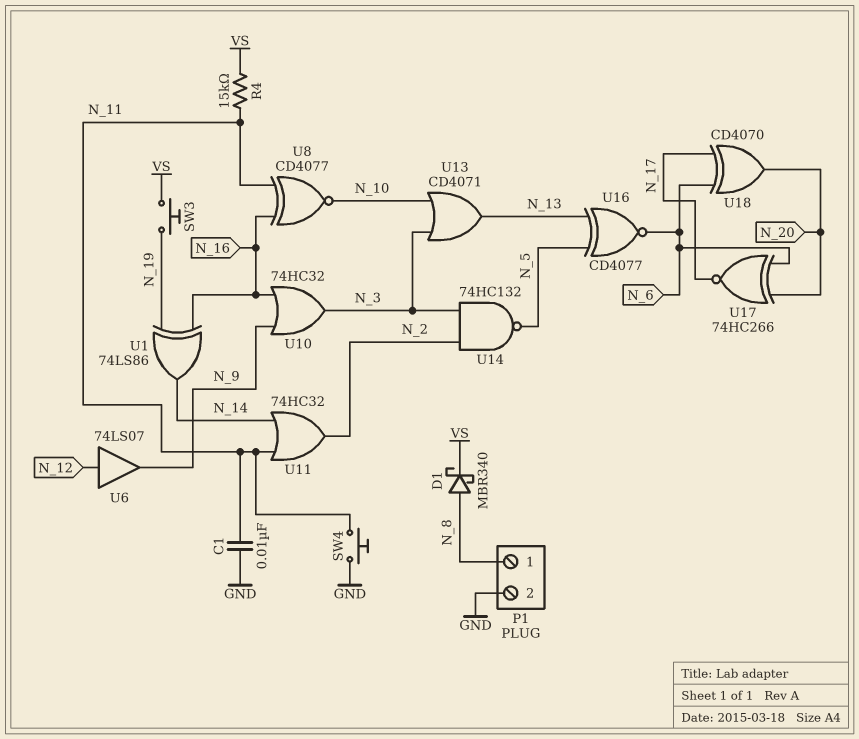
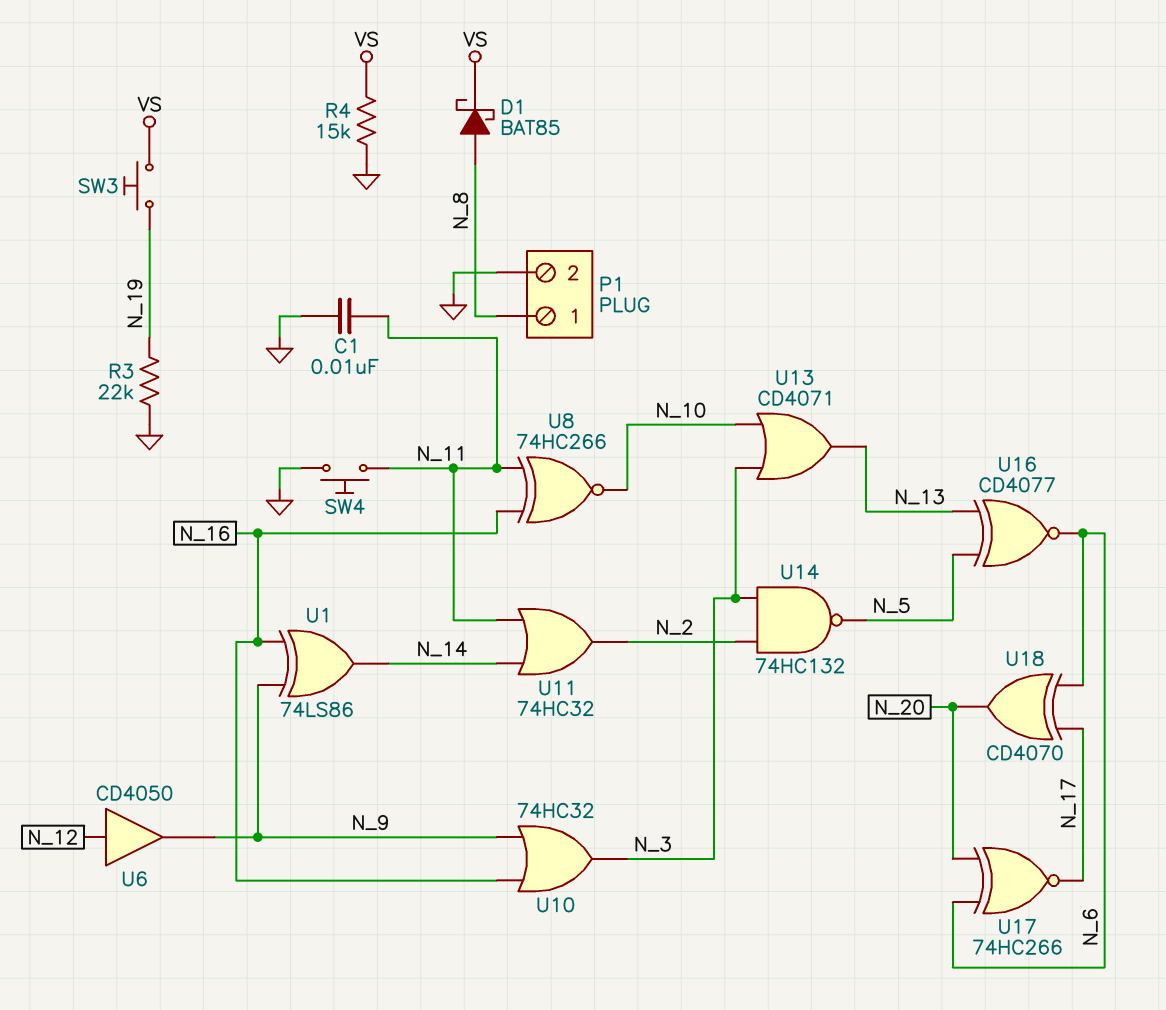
D1: schottky MBR340 (A N_8, K VS) -> schottky BAT85 (A N_8, K VS)
R3: none -> 22k (GND, N_19)
R4: 15k (N_11, VS) -> 15k (GND, VS)
U1: XOR 74LS86 (in N_16, in N_19, out N_14) -> XOR 74LS86 (in N_9, in N_16, out N_14)
U6: buffer 74LS07 (in N_12, out N_9) -> buffer CD4050 (in N_12, out N_9)
U8: XNOR CD4077 (in N_11, in N_16, out N_10) -> XNOR 74HC266 (in N_11, in N_16, out N_10)

